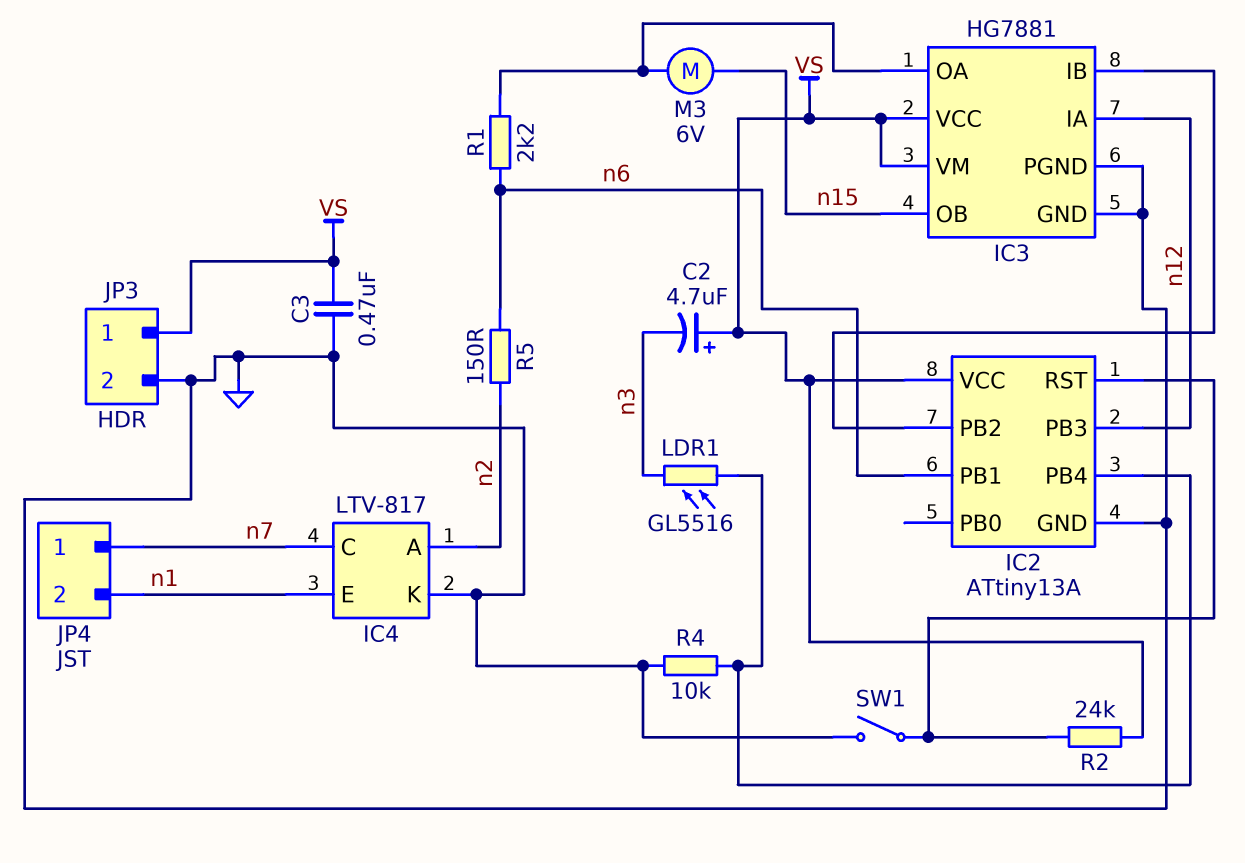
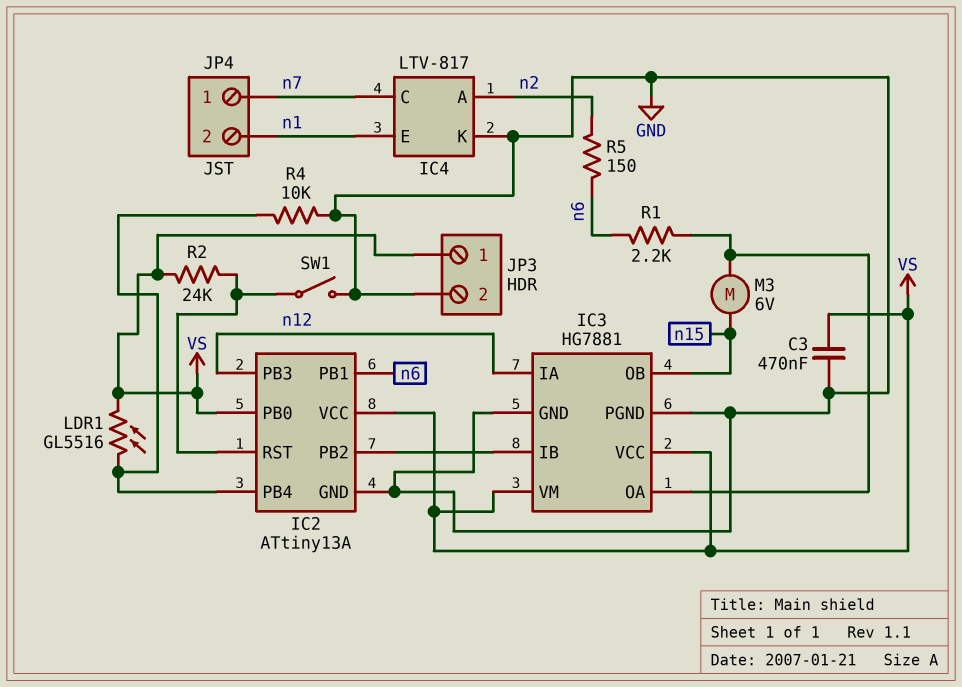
C2: 4.7uF (plus VS, minus n3) -> none
IC2 pin PB0: none -> VS
LDR1: GL5516 (IC2/PB4, n3) -> GL5516 (IC2/PB4, VS)

